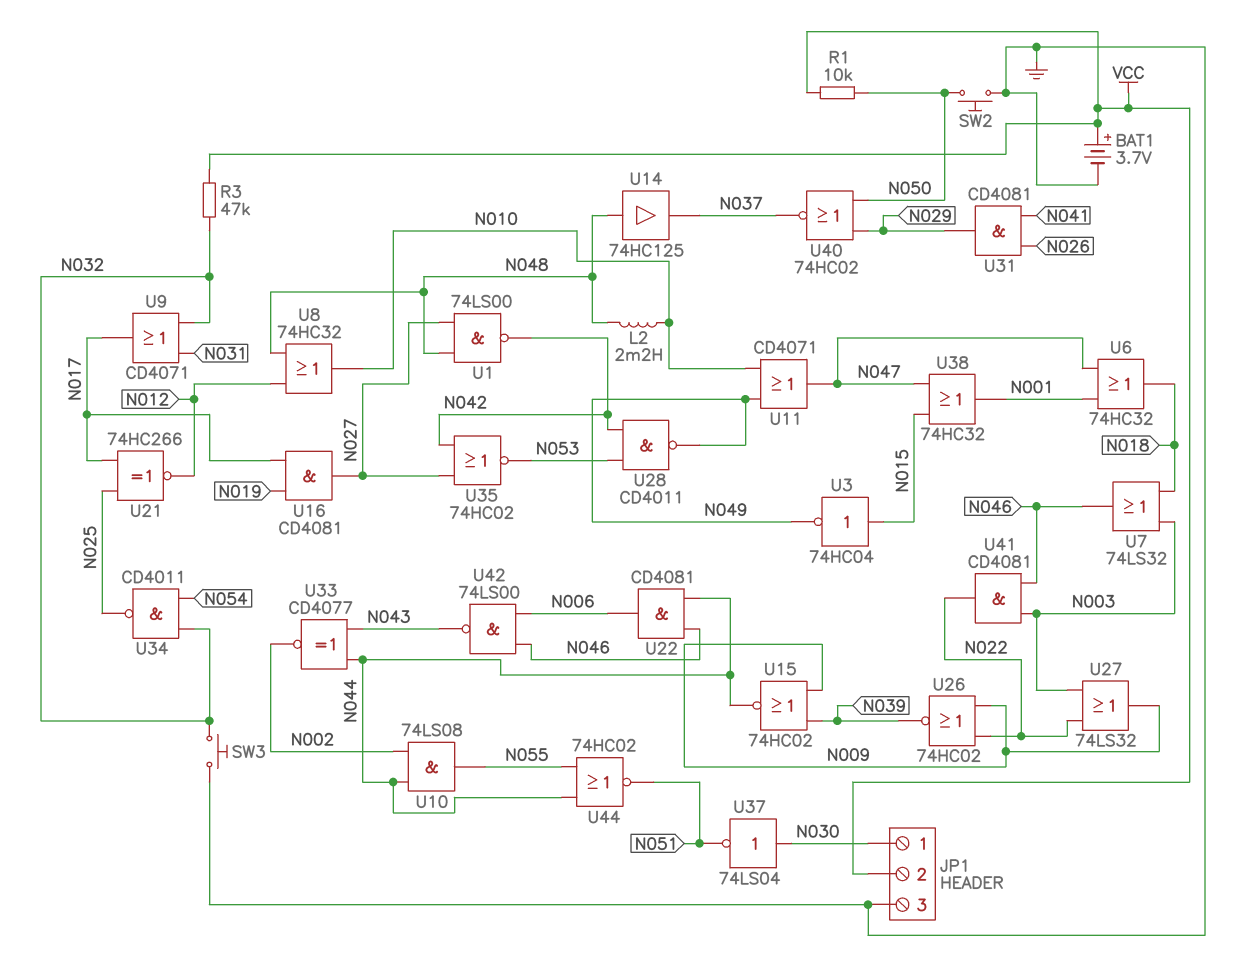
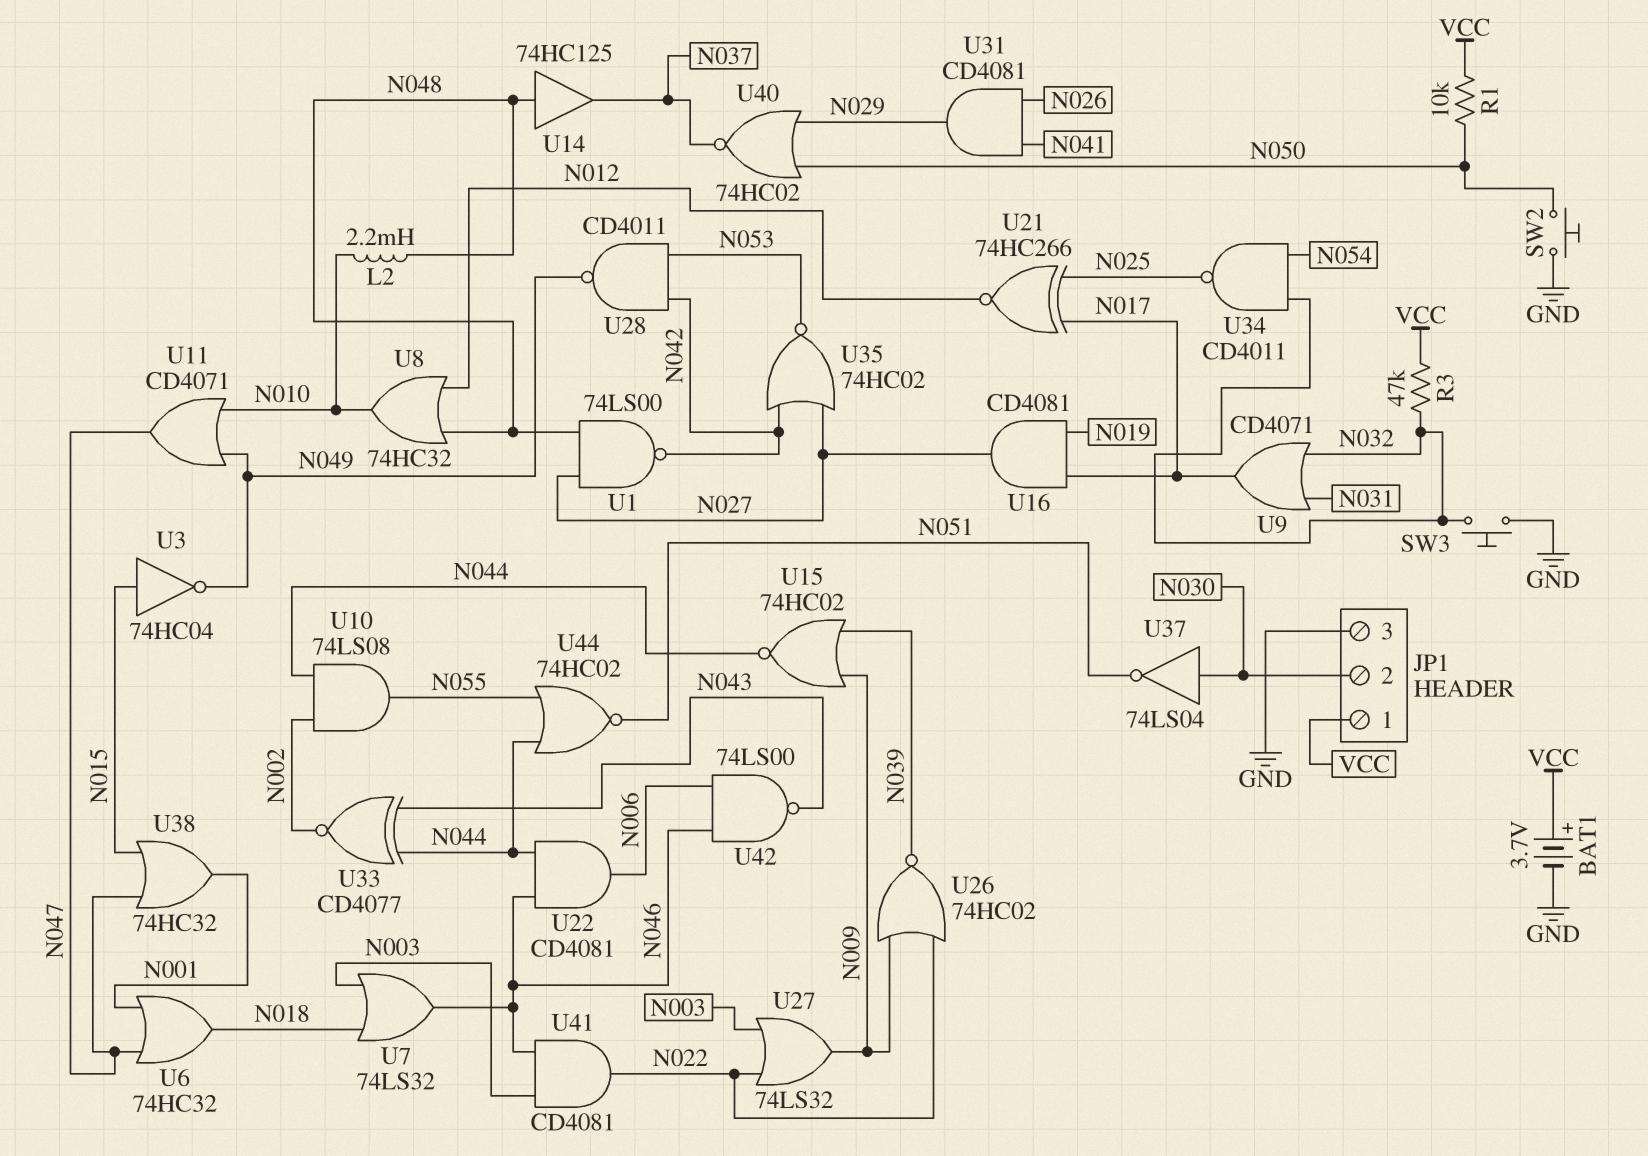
JP1 pin 1: N030 -> VCC
JP1 pin 2: VCC -> N030

